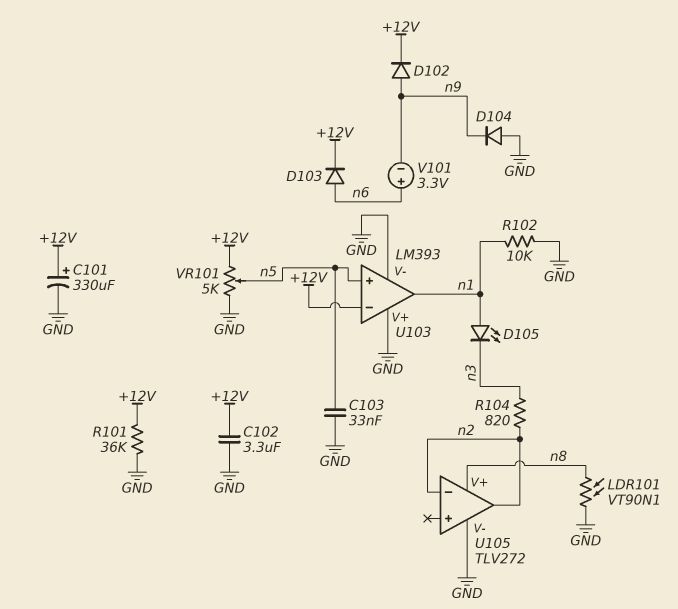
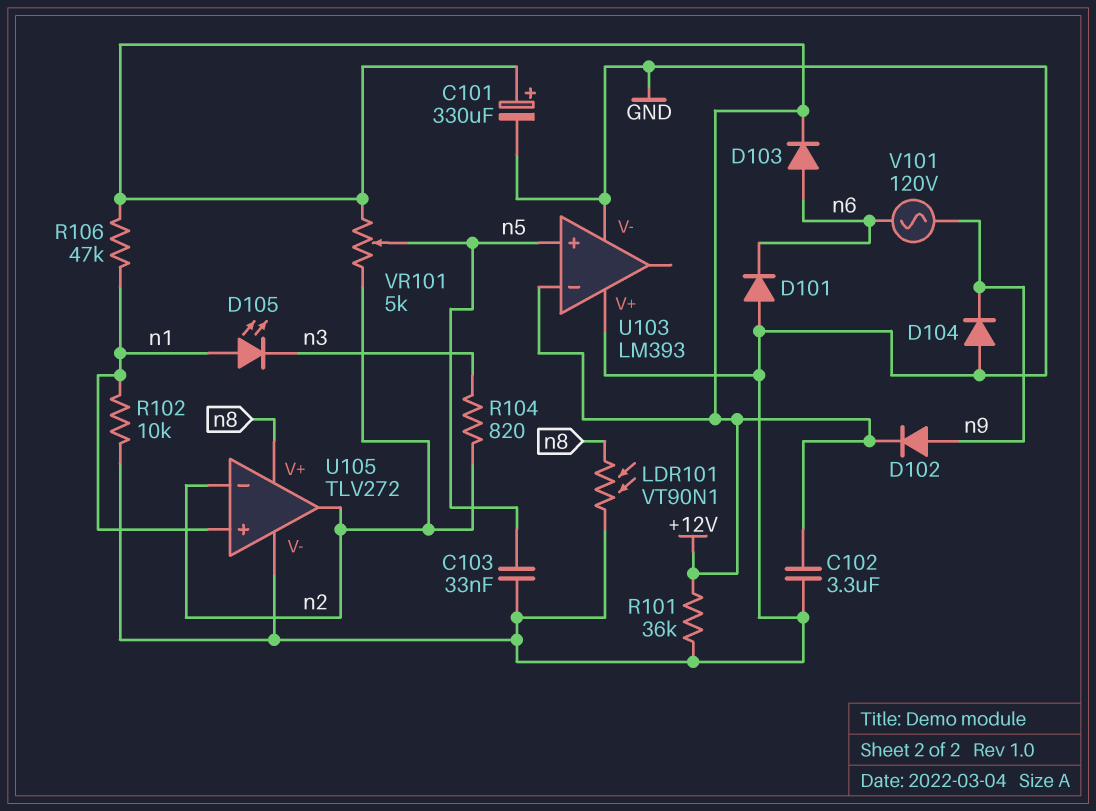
D101: none -> diode (A GND, K n6)
R106: none -> 47k (+12V, n1)
U103 pin out: n1 -> none
U105 pin in+: none -> n1
V101: 3.3V (plus n6, minus n9) -> AC 120V (n6, n9)
VR101: 5k (+12V, GND, wiper n5) -> 5k (+12V, n2, wiper n5)

